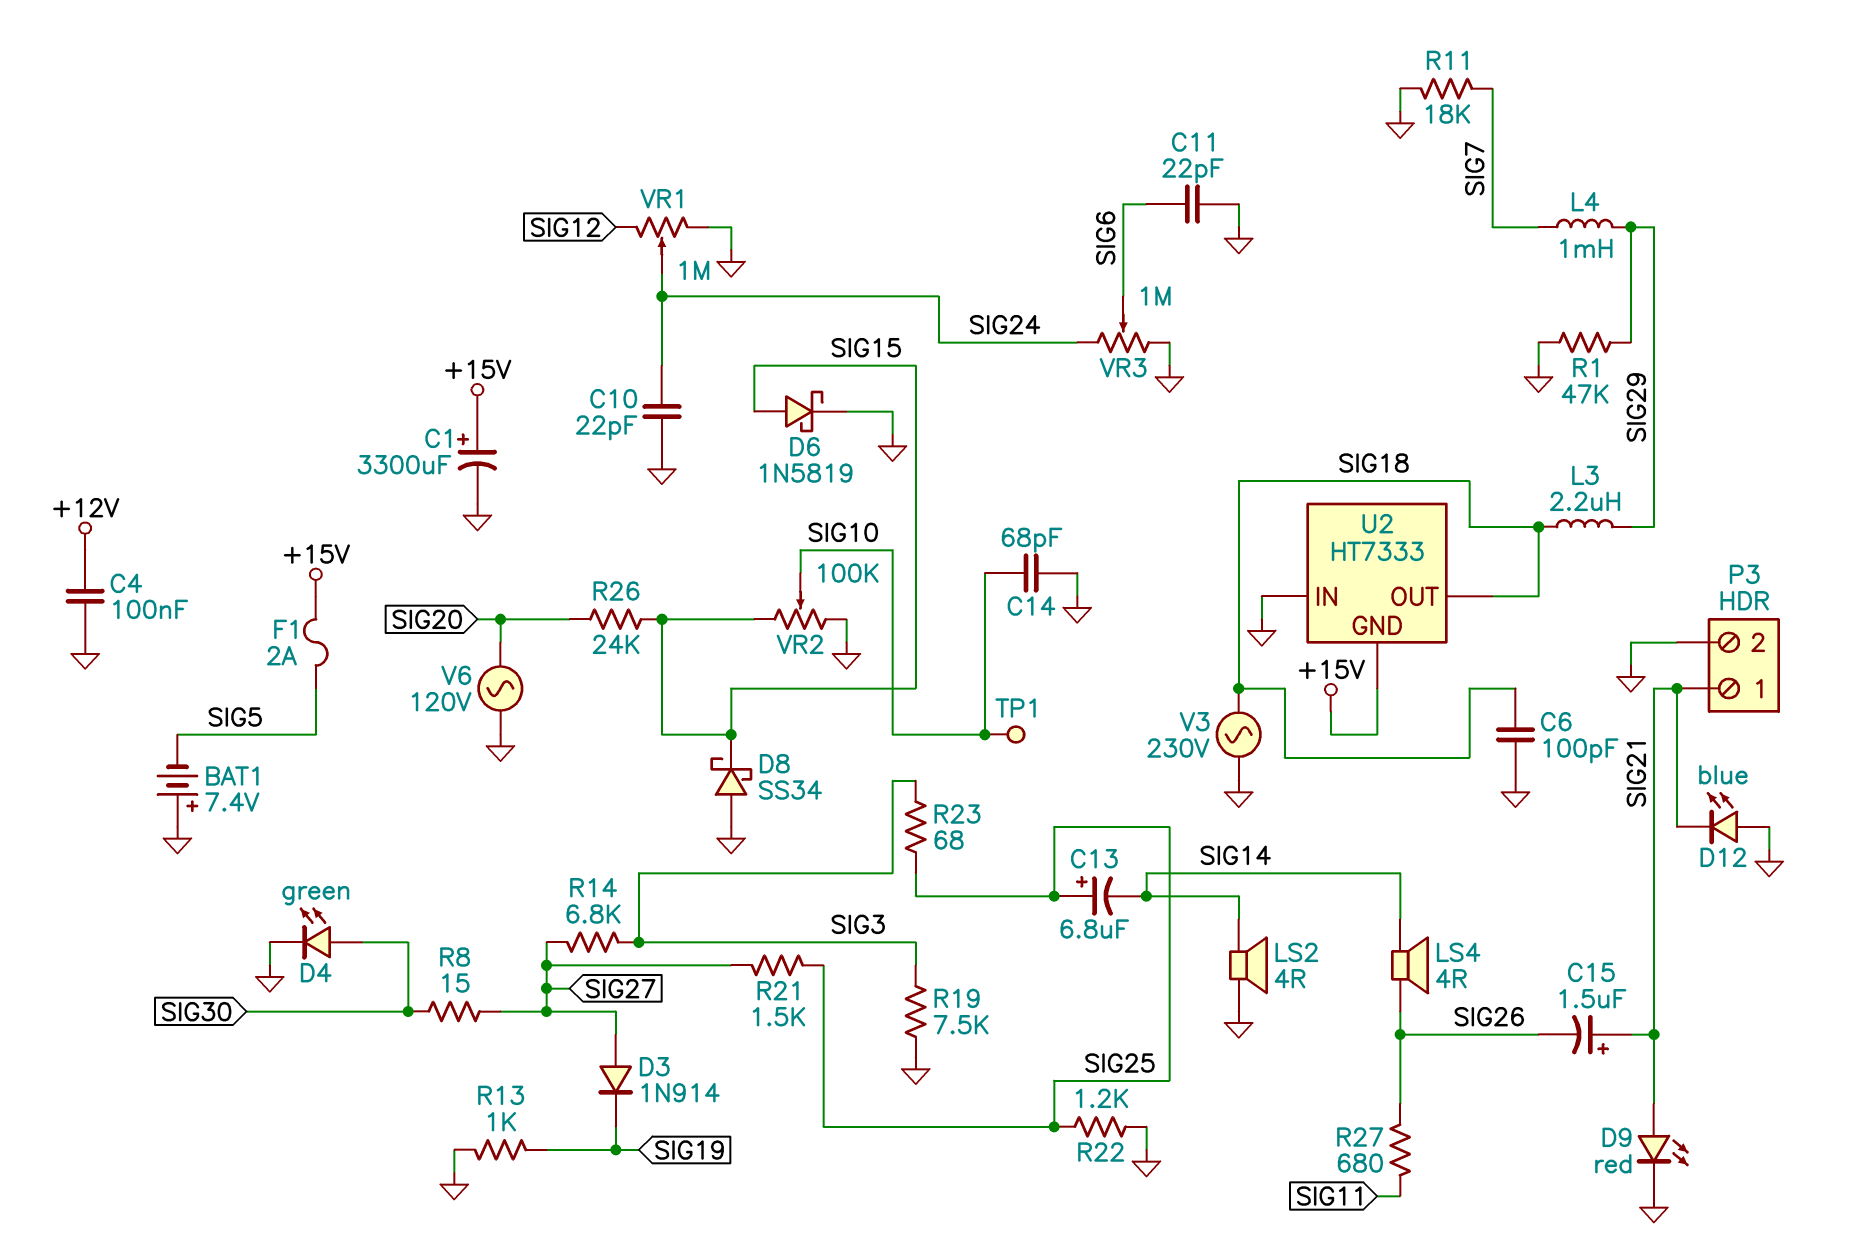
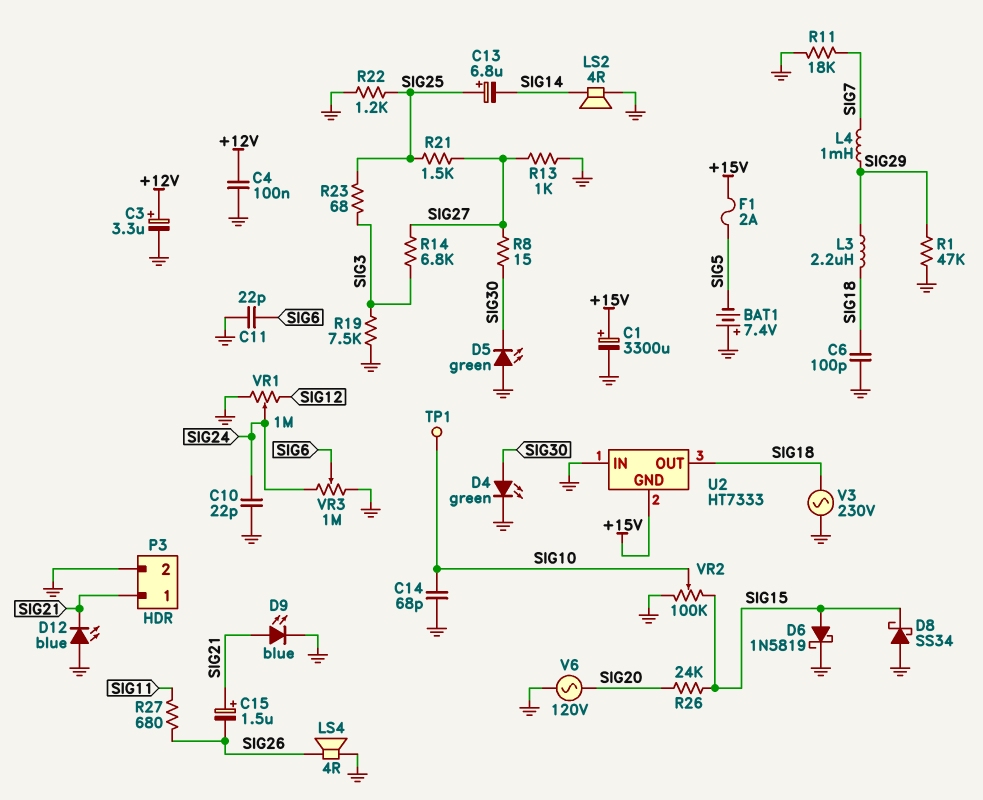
C3: none -> 3.3uF (plus +12V, minus GND)
D3: diode 1N914 (A SIG27, K SIG19) -> none
D5: none -> LED green (A GND, K SIG30)
D9: LED red (A SIG21, K GND) -> LED blue (A SIG21, K GND)
LS4: speaker 4R (SIG14, SIG26) -> speaker 4R (GND, SIG26)
R13: 1k (GND, SIG19) -> 1k (GND, SIG27)

